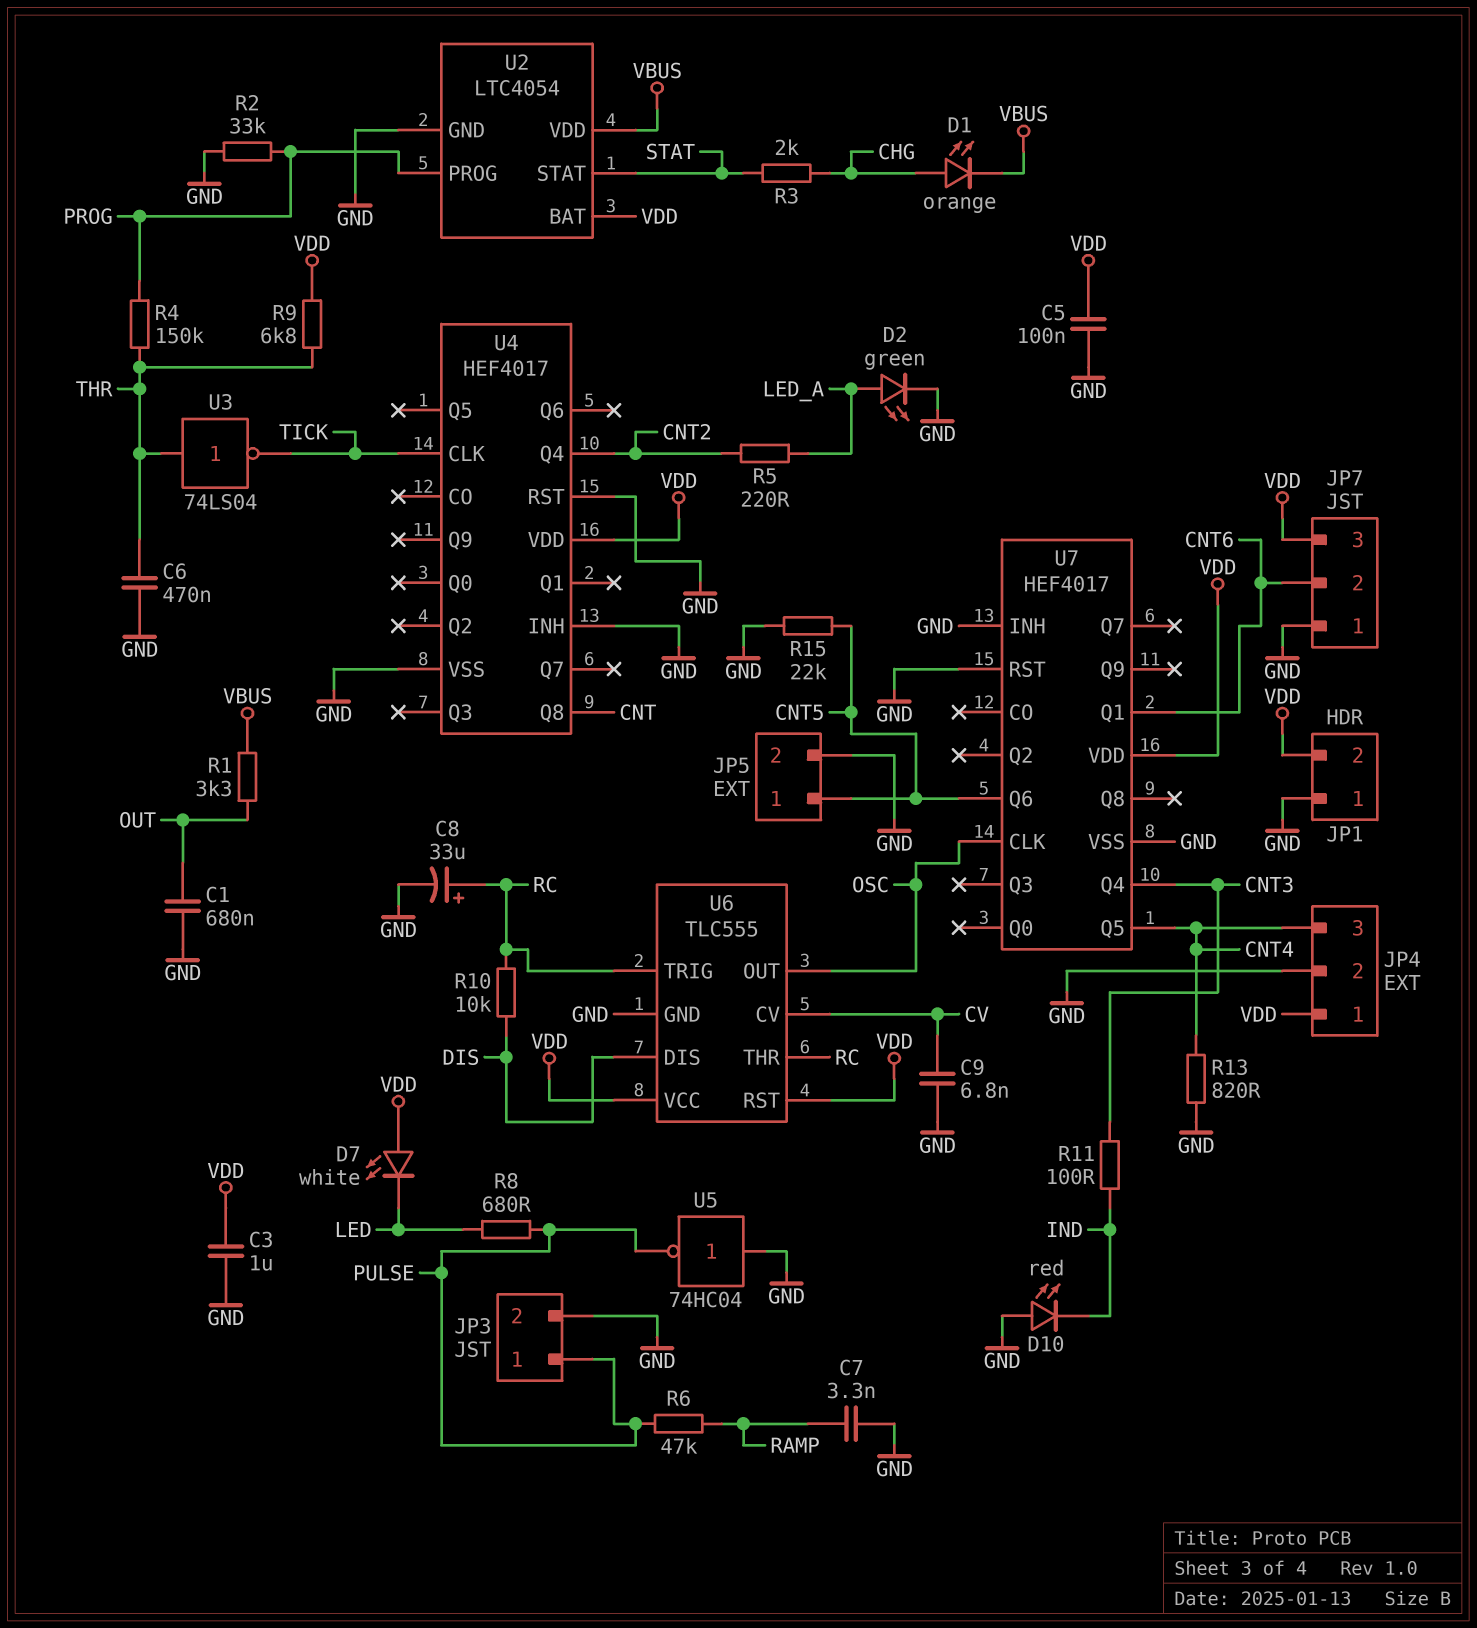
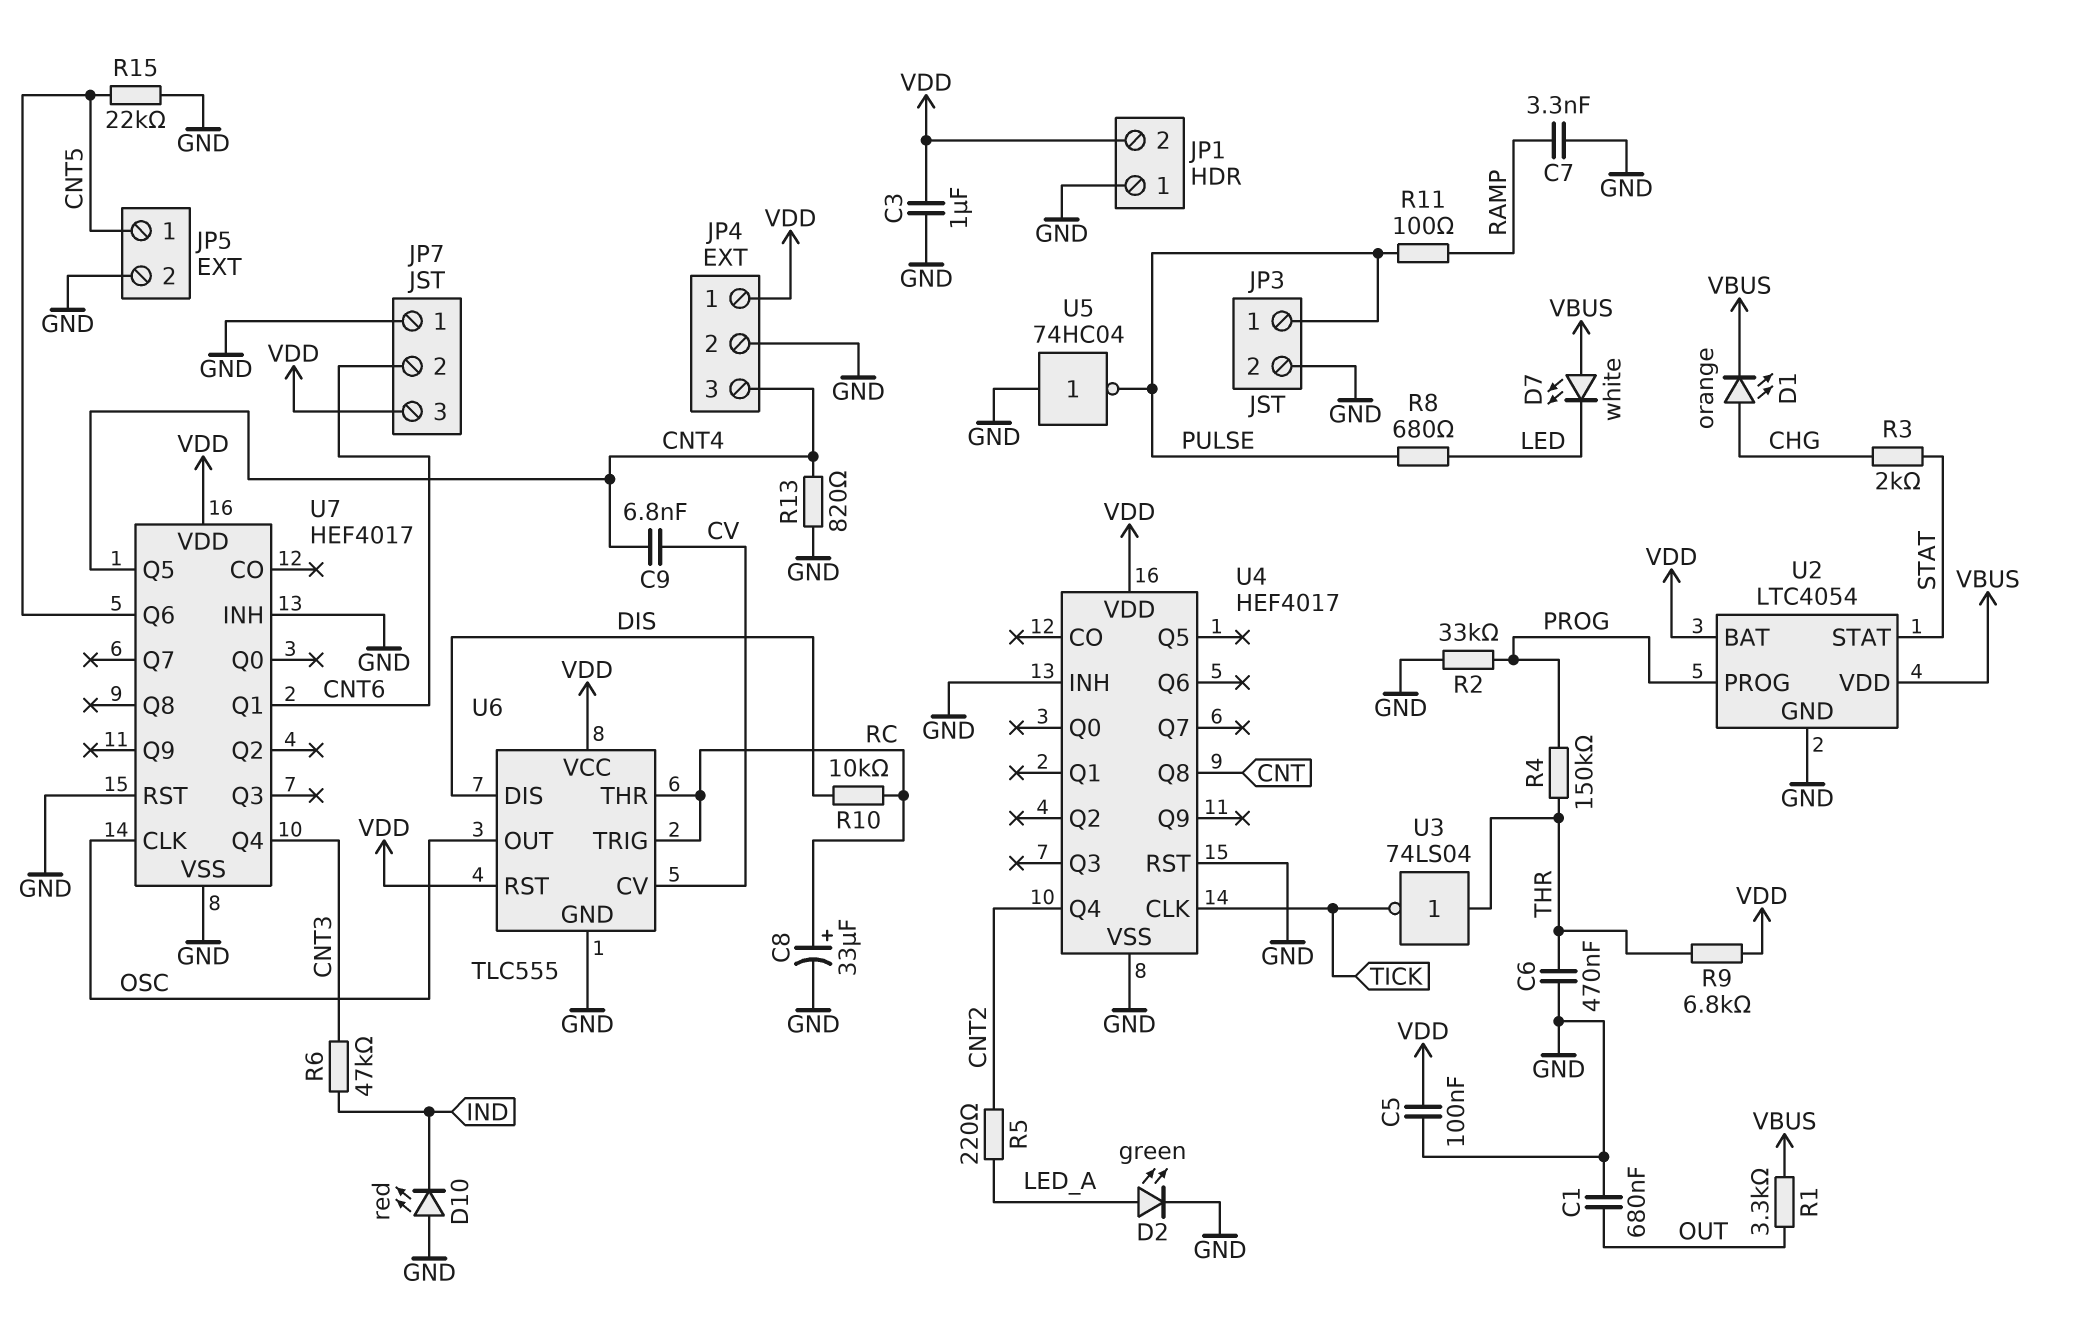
C9: 6.8nF (CV, GND) -> 6.8nF (CNT4, CV)
D7: LED white (A VDD, K LED) -> LED white (A VBUS, K LED)
R6: 47k (PULSE, RAMP) -> 47k (CNT3, IND)
R11: 100 (CNT3, IND) -> 100 (PULSE, RAMP)

